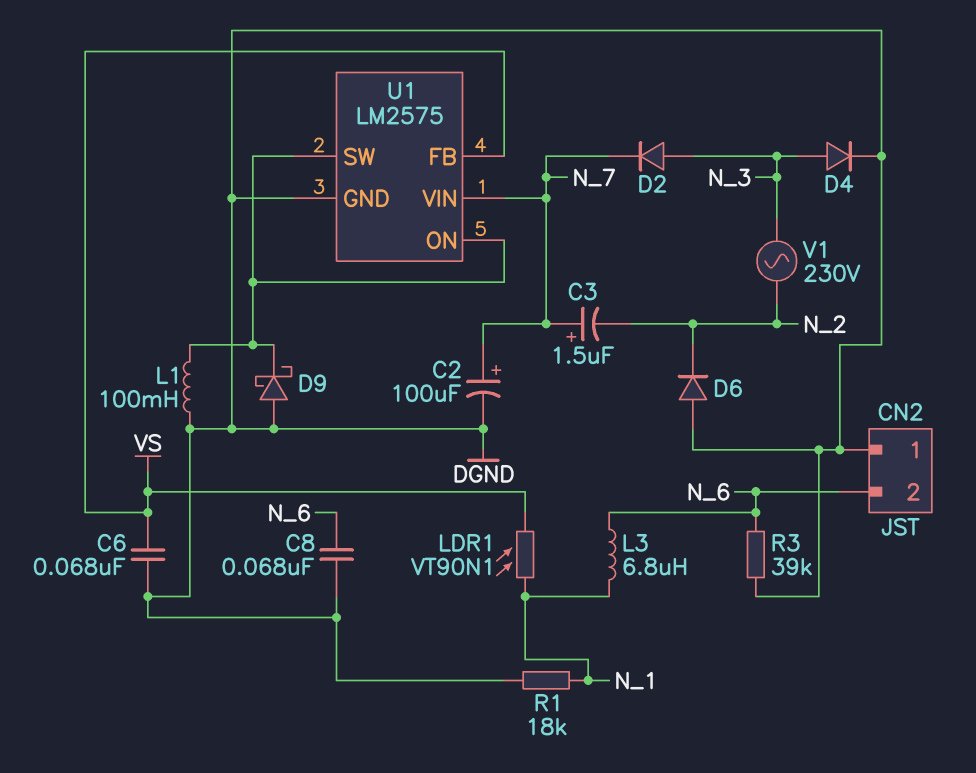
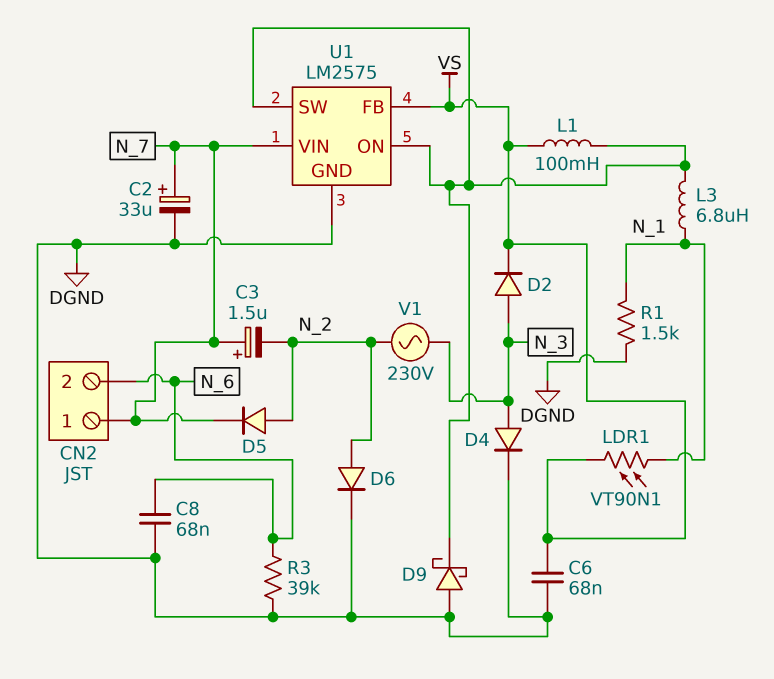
C2: 100uF (plus N_7, minus DGND) -> 33uF (plus N_7, minus DGND)
CN2 pin 1: DGND -> N_7
D2: diode (A N_3, K N_7) -> diode (A N_3, K VS)
D5: none -> diode (A N_2, K N_7)
D6: diode (A DGND, K N_2) -> diode (A N_2, K DGND)
L1: 100mH (DGND, U1/ON) -> 100mH (U1/ON, VS)
L3: 6.8uH (N_1, N_6) -> 6.8uH (N_1, U1/ON)
R1: 18k (DGND, N_1) -> 1.5k (DGND, N_1)

